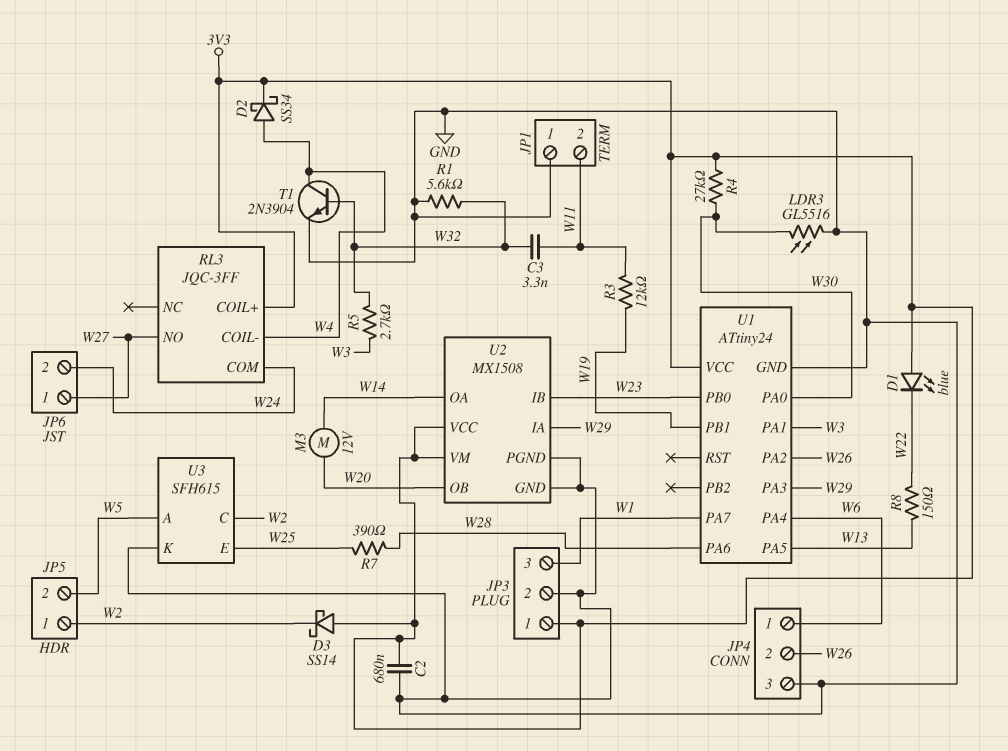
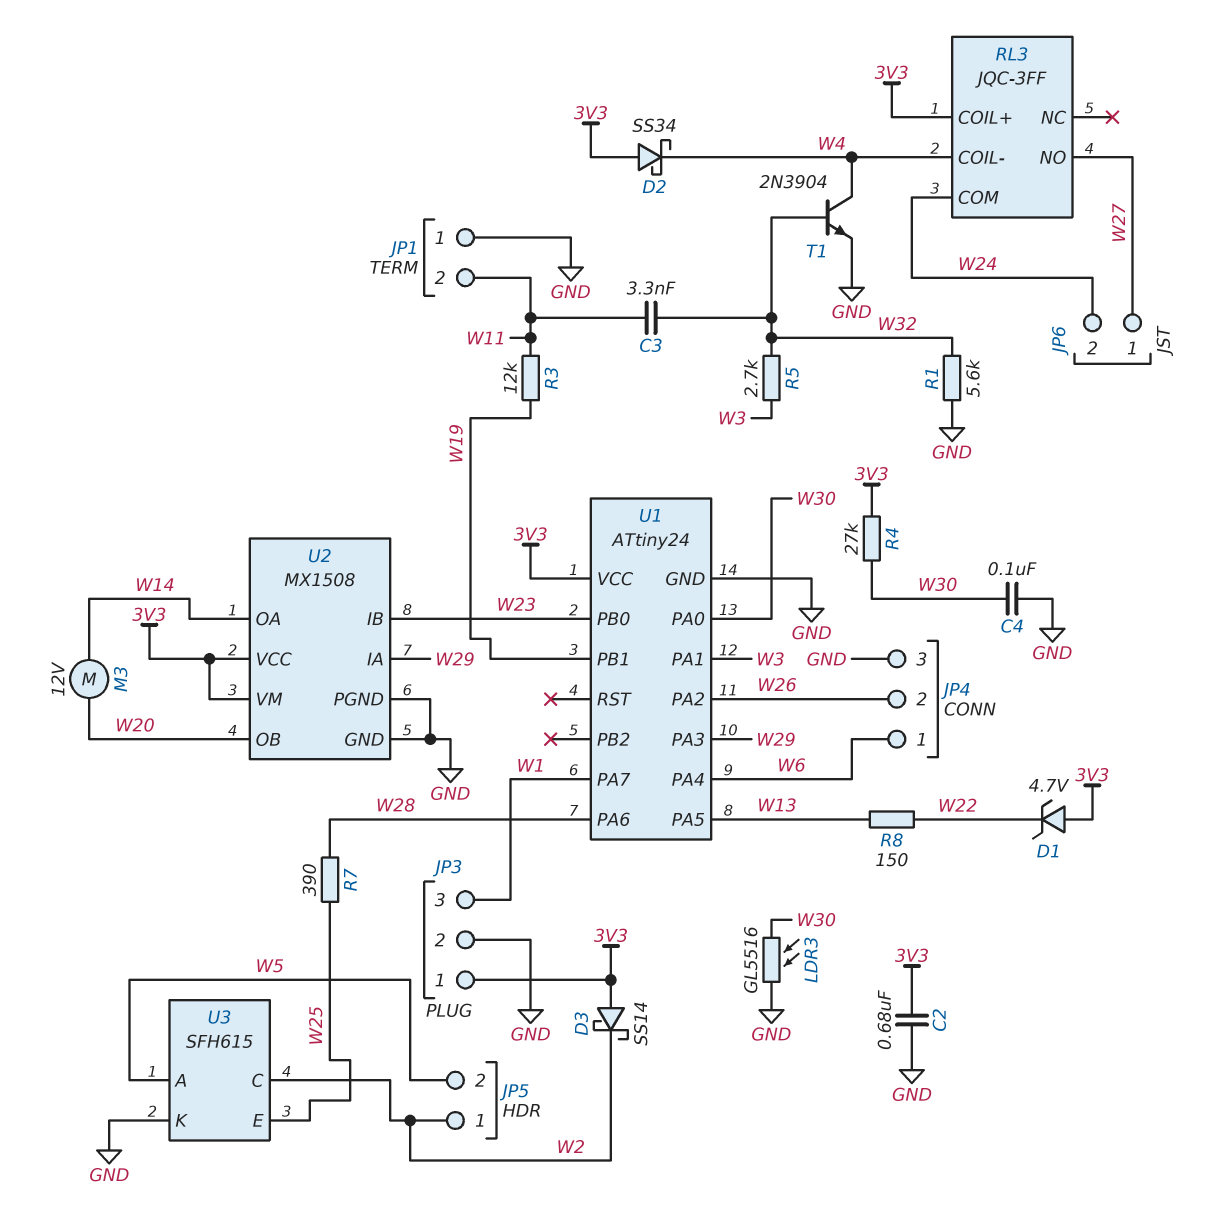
C4: none -> 100nF (GND, W30)
D1: LED blue (A 3V3, K W22) -> zener 4.7V (A 3V3, K W22)
D2: schottky SS34 (A W4, K 3V3) -> schottky SS34 (A 3V3, K W4)

